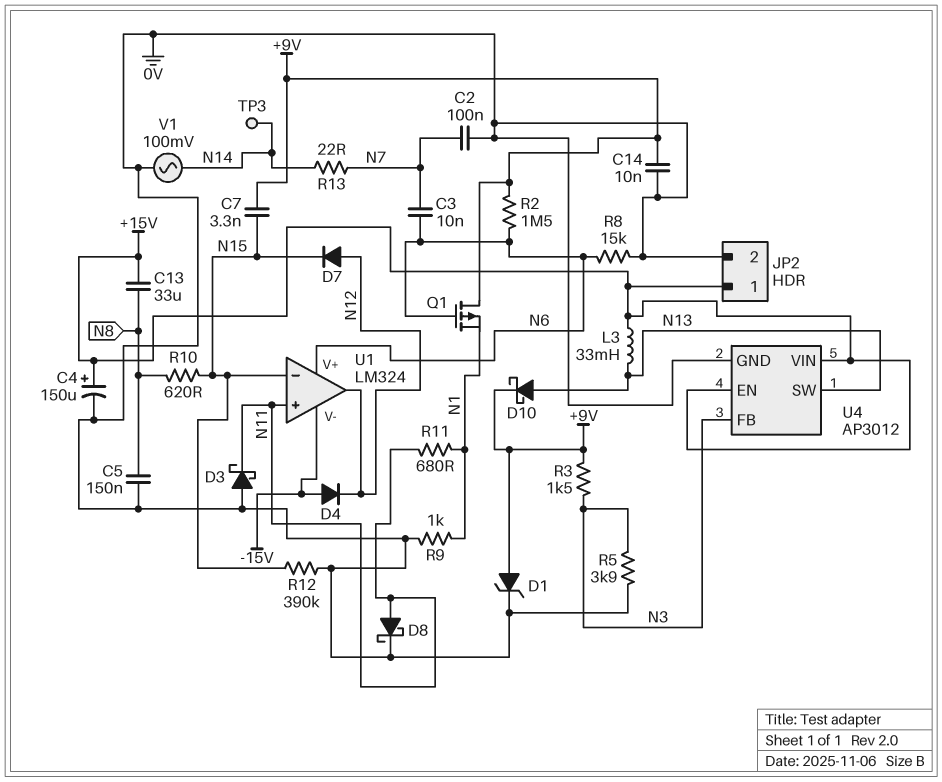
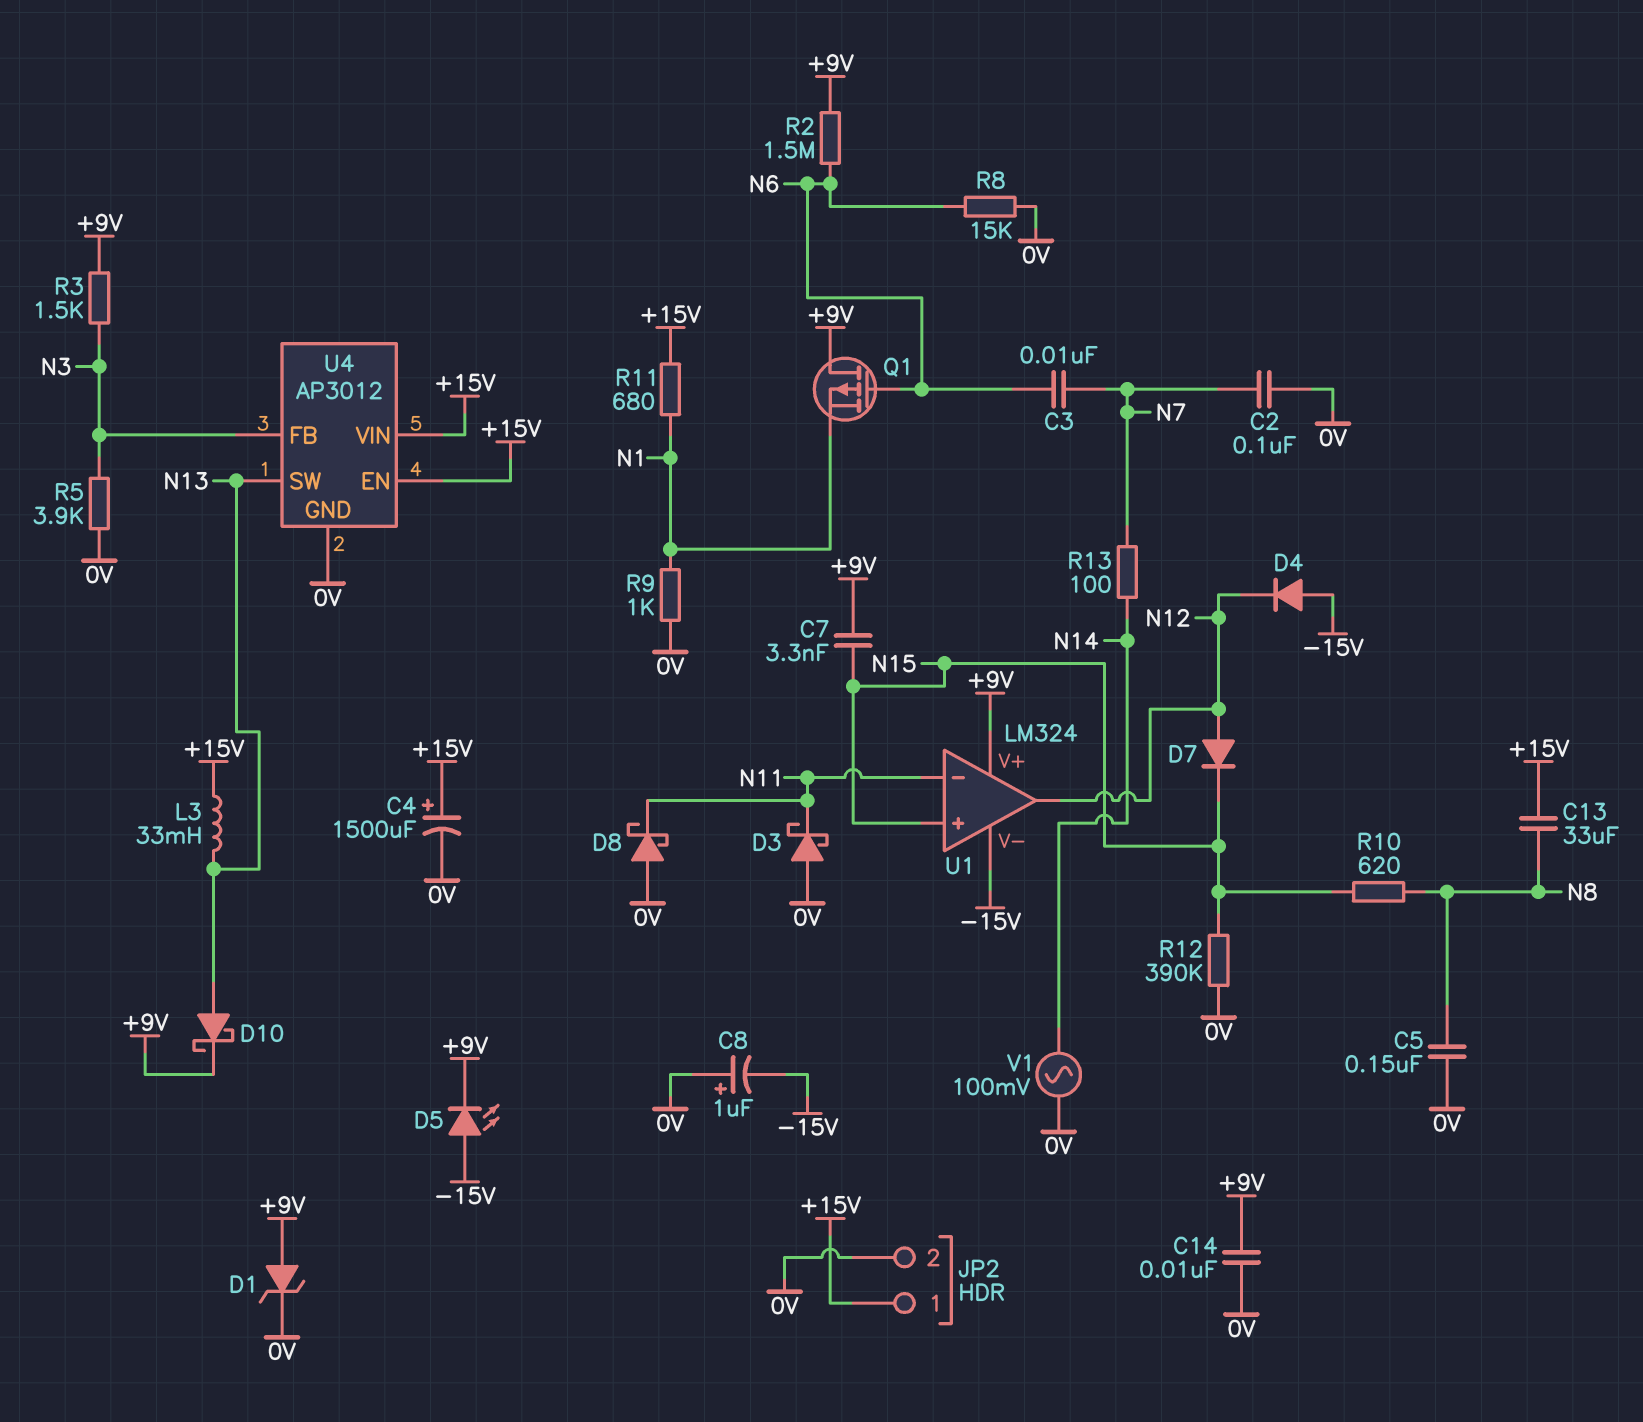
C4: 150uF (plus +15V, minus 0V) -> 1500uF (plus +15V, minus 0V)
C8: none -> 1uF (plus 0V, minus -15V)
D5: none -> LED (A -15V, K +9V)
D8: schottky (A N11, K 0V) -> schottky (A 0V, K N11)
R11: 680 (N1, N11) -> 680 (+15V, N1)
R13: 22 (N7, N14) -> 100 (N7, N14)
TP3: test point (N14) -> none
U1 pin V+: N6 -> +9V
U1 pin in+: N11 -> N15
U1 pin in-: N15 -> N11

